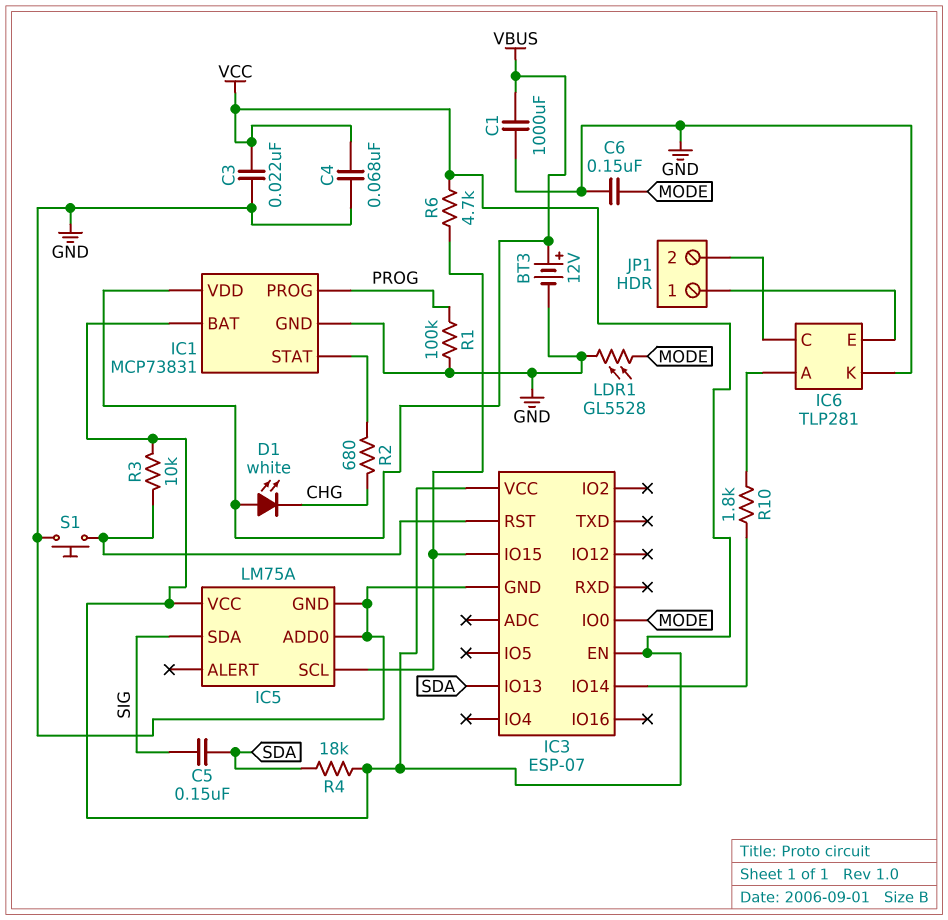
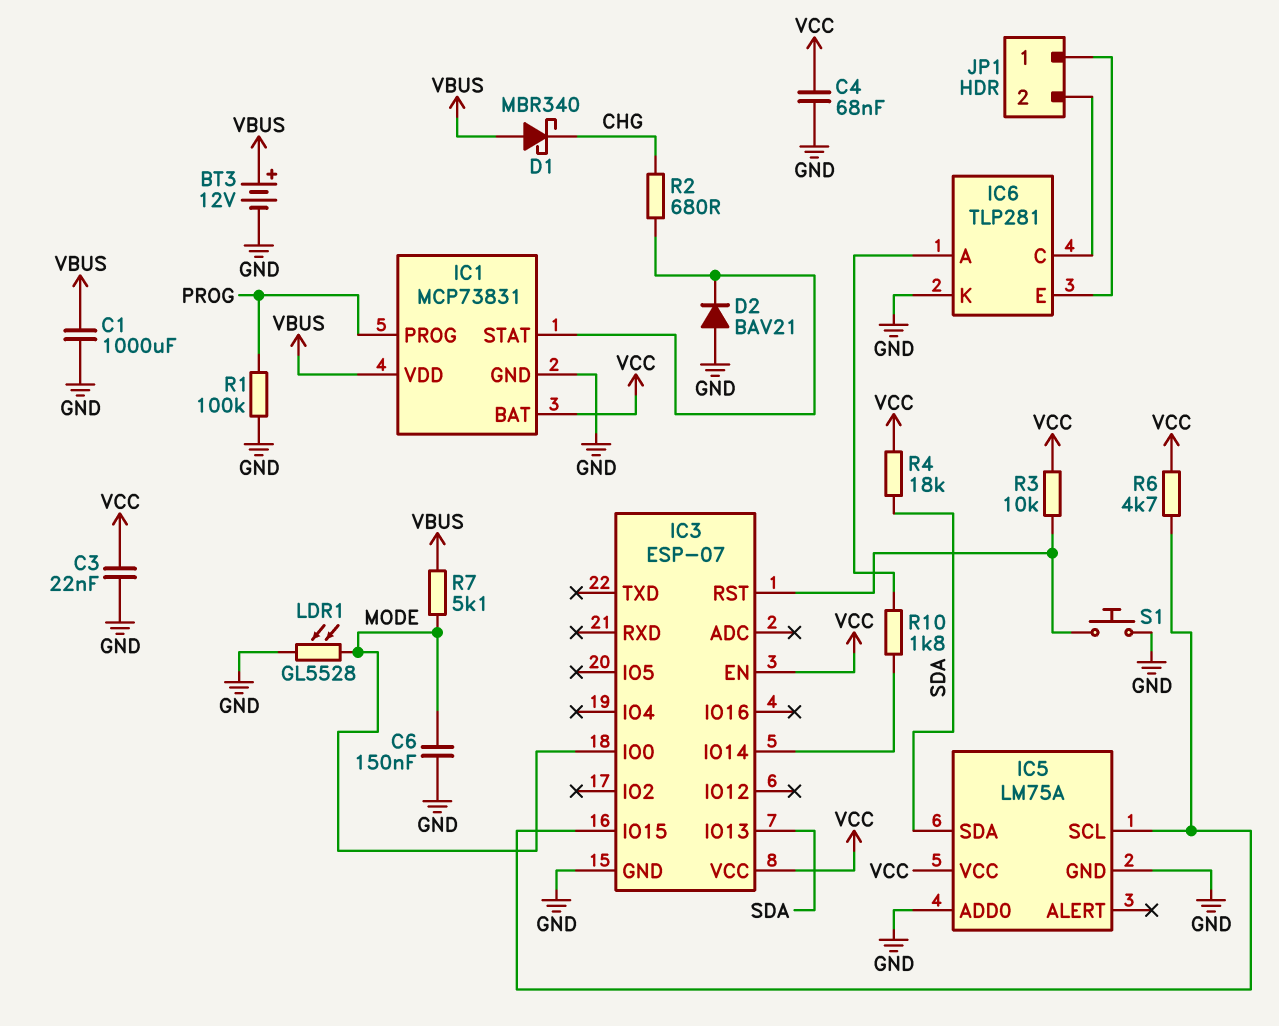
C5: 150nF (SDA, SIG) -> none
D1: LED white (A VBUS, K CHG) -> schottky MBR340 (A VBUS, K CHG)
D2: none -> diode BAV21 (A GND, K IC1/STAT)
IC5 pin SDA: SIG -> SDA
R7: none -> 5.1k (MODE, VBUS)

